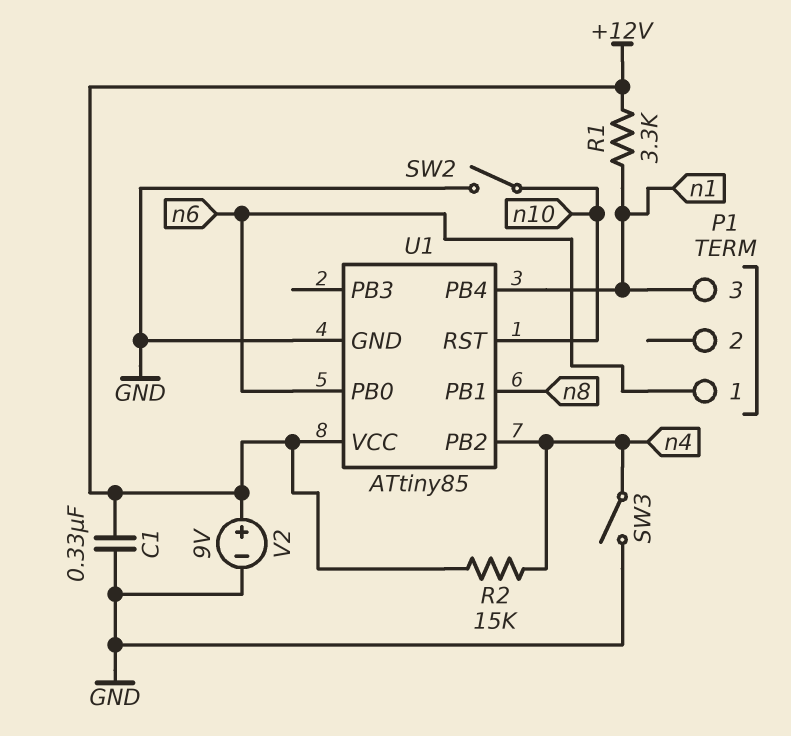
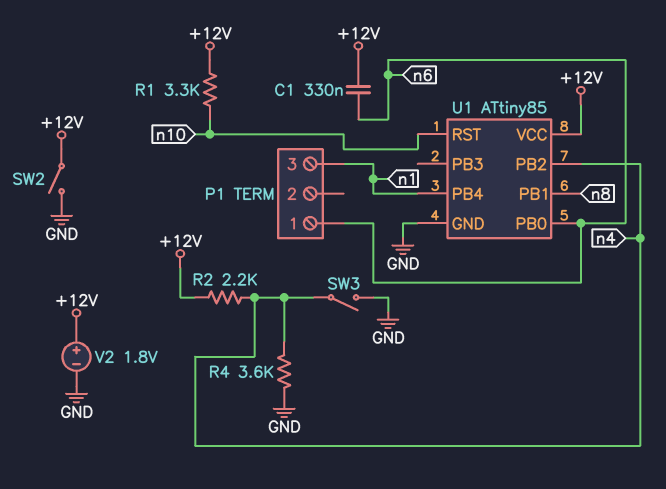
C1: 330nF (+12V, GND) -> 330nF (+12V, n6)
R1: 3.3k (+12V, n1) -> 3.3k (+12V, n10)
R2: 15k (+12V, n4) -> 2.2k (+12V, n4)
R4: none -> 3.6k (GND, n4)
SW2: switch (GND, n10) -> switch (+12V, GND)
V2: 9V (plus +12V, minus GND) -> 1.8V (plus +12V, minus GND)

